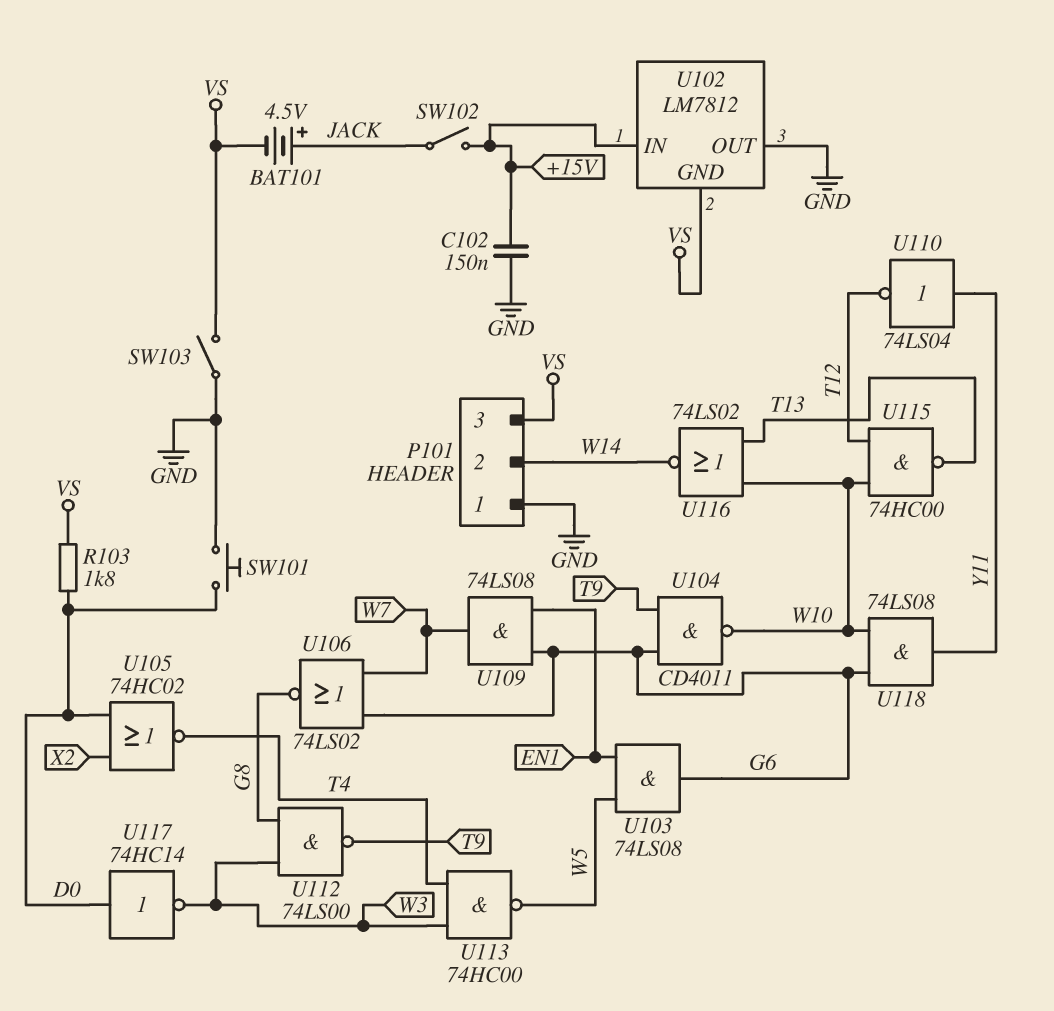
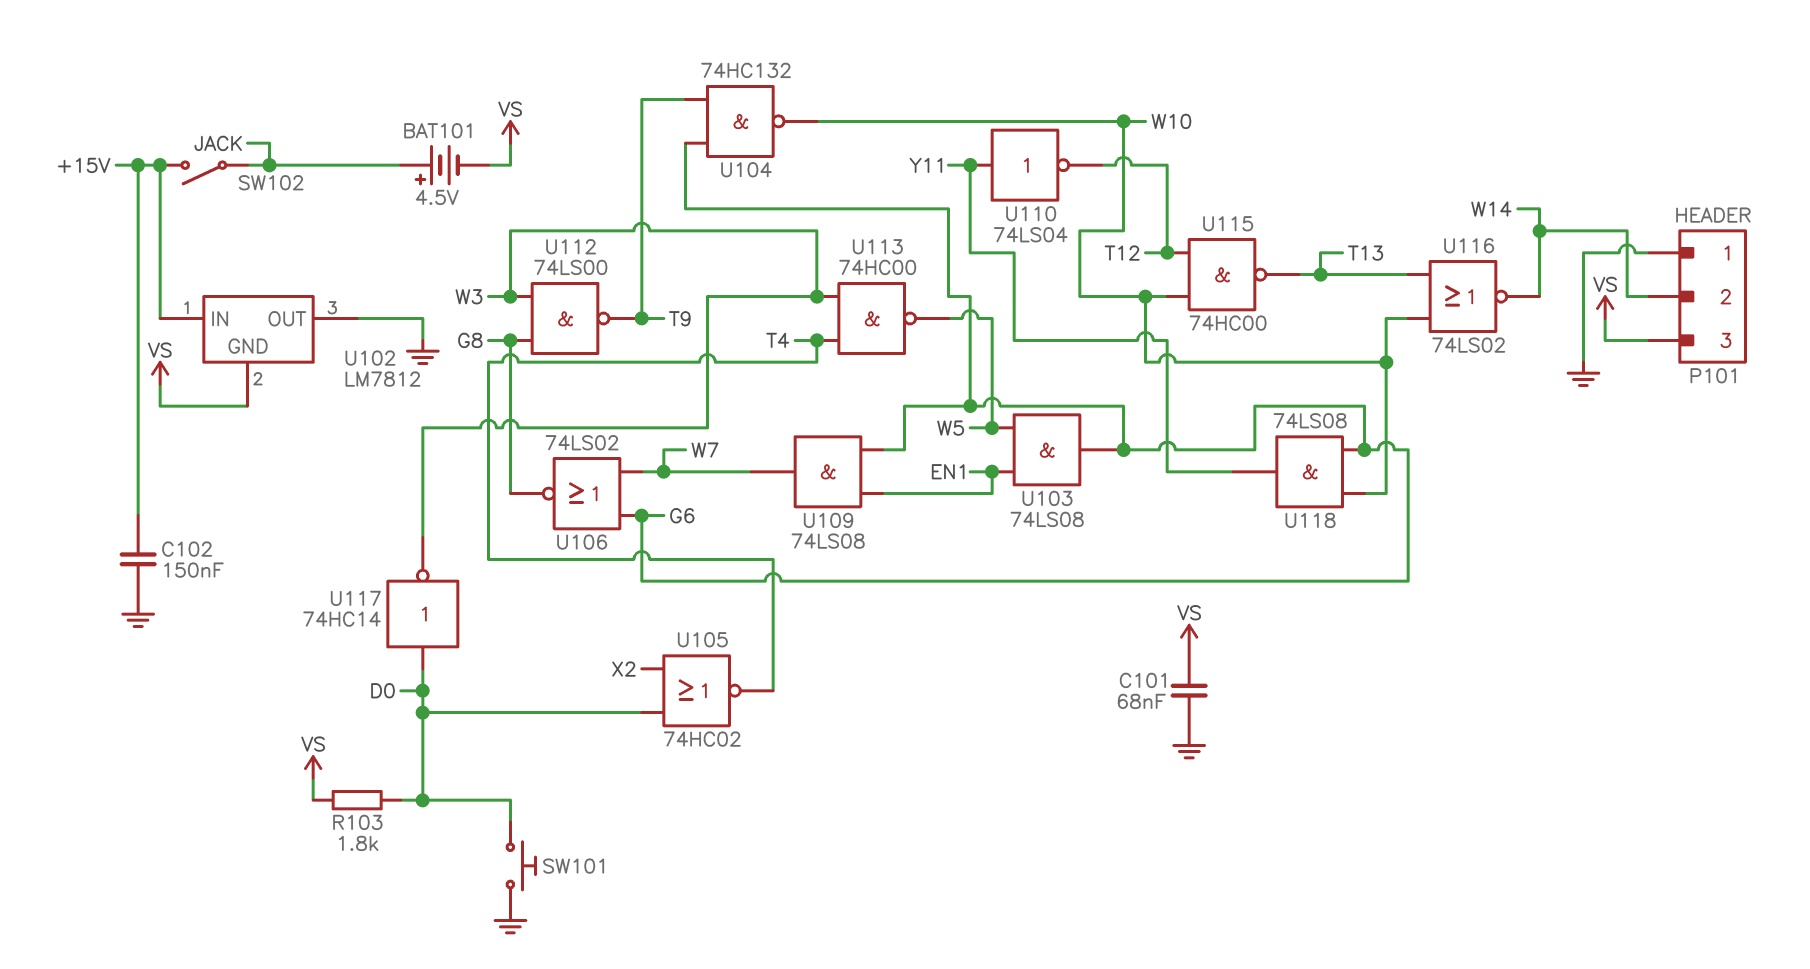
C101: none -> 68nF (GND, VS)
SW103: switch (GND, VS) -> none
U104: NAND CD4011 (in G6, in T9, out W10) -> NAND 74HC132 (in G6, in T9, out W10)

